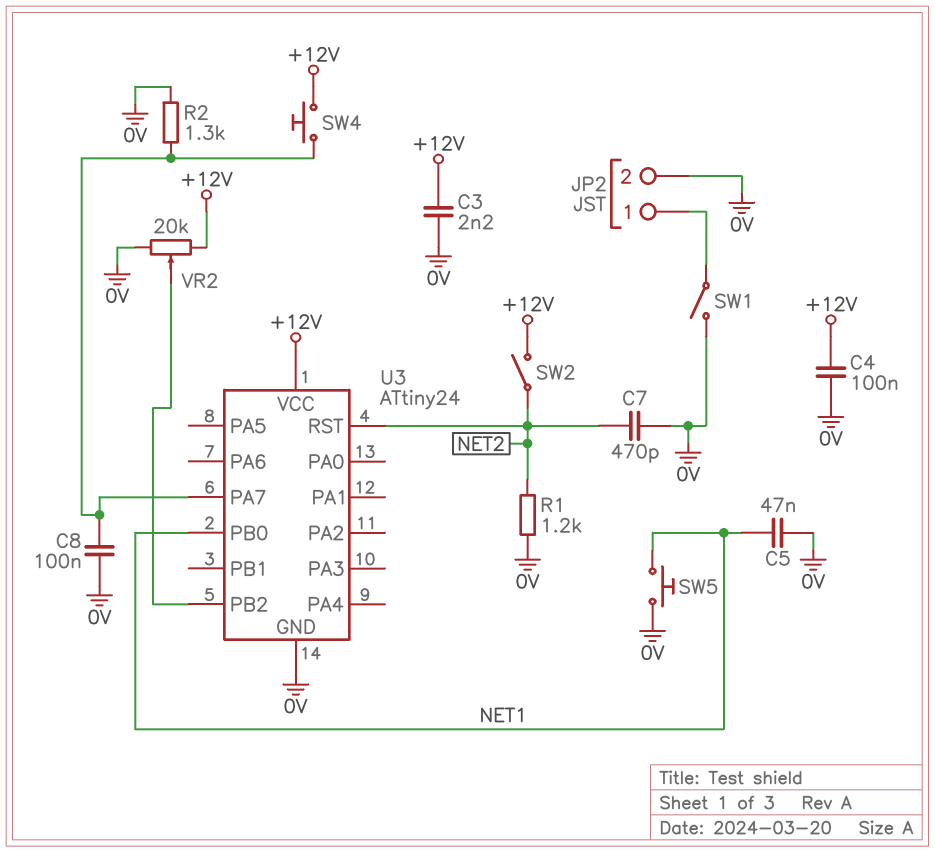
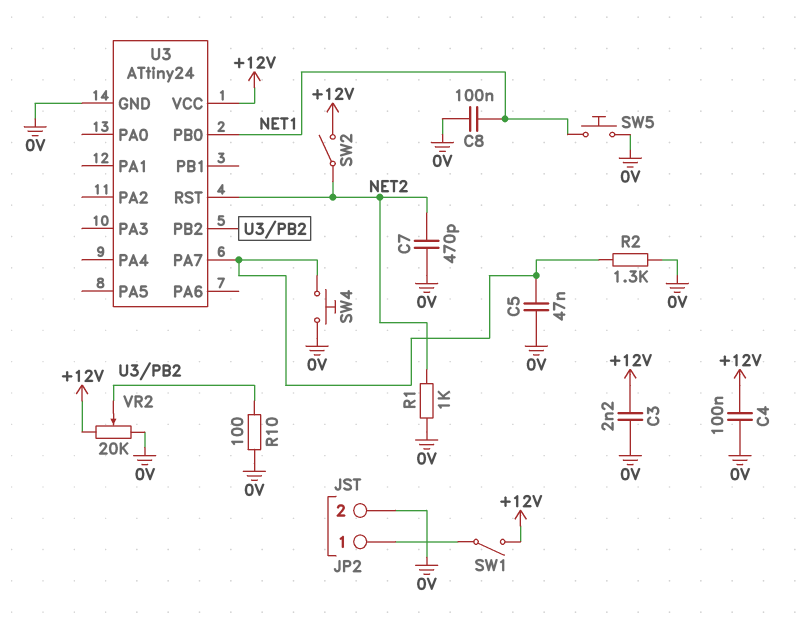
C5: 47nF (0V, NET1) -> 47nF (0V, U3/PA7)
C8: 100nF (0V, U3/PA7) -> 100nF (0V, NET1)
R1: 1.2k (0V, NET2) -> 1k (0V, NET2)
R10: none -> 100 (0V, U3/PB2)
SW1: switch (0V, JP2/1) -> switch (+12V, JP2/1)
SW4: button (+12V, U3/PA7) -> button (0V, U3/PA7)

